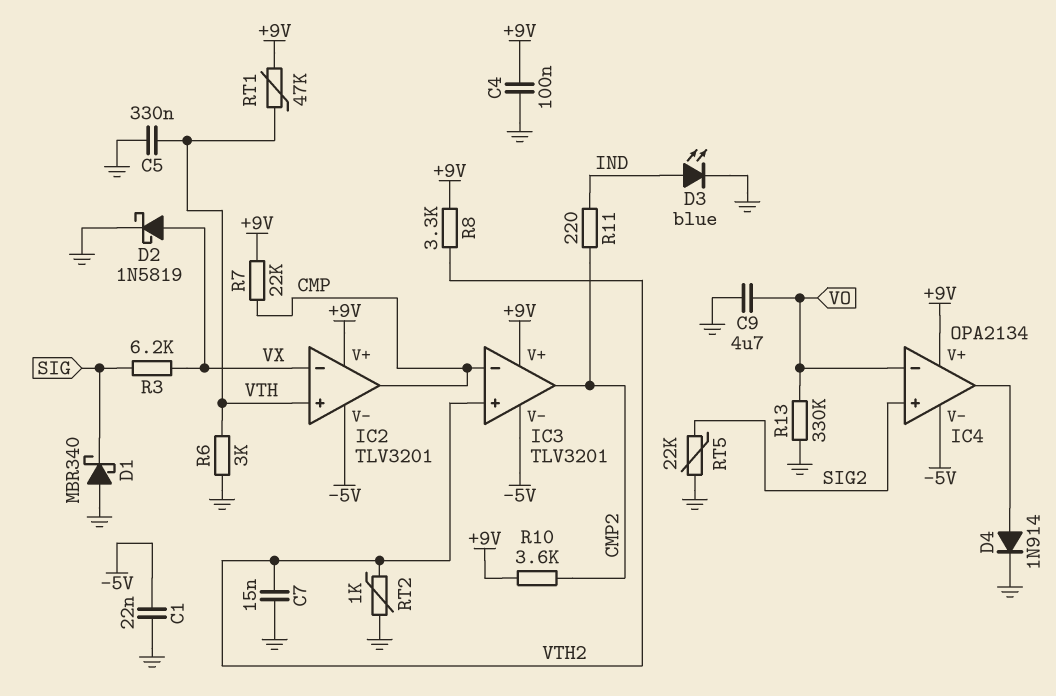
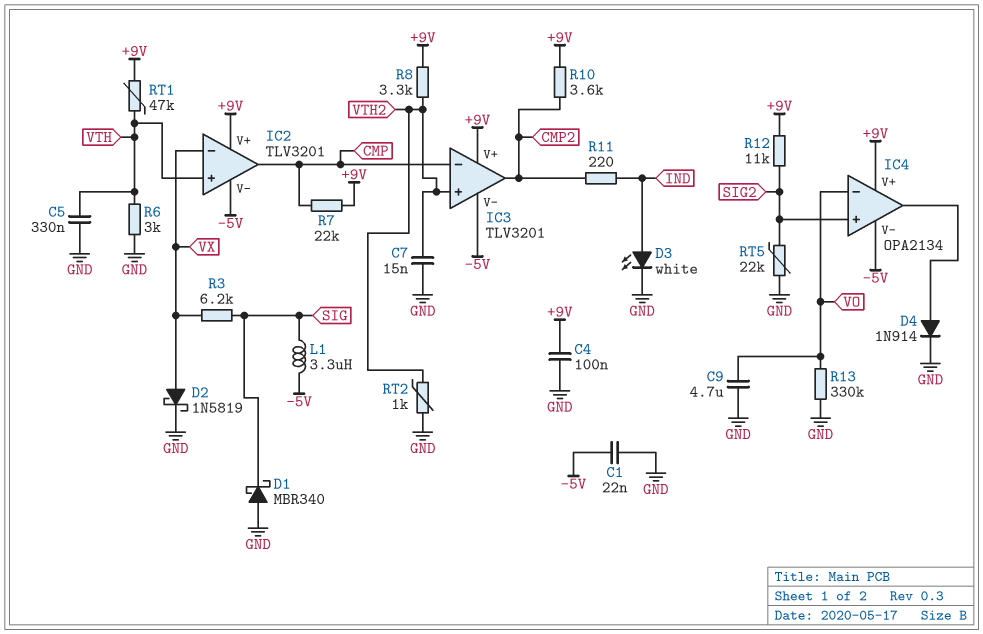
D3: LED blue (A IND, K GND) -> LED white (A IND, K GND)
L1: none -> 3.3uH (-5V, SIG)
R12: none -> 11k (+9V, SIG2)

